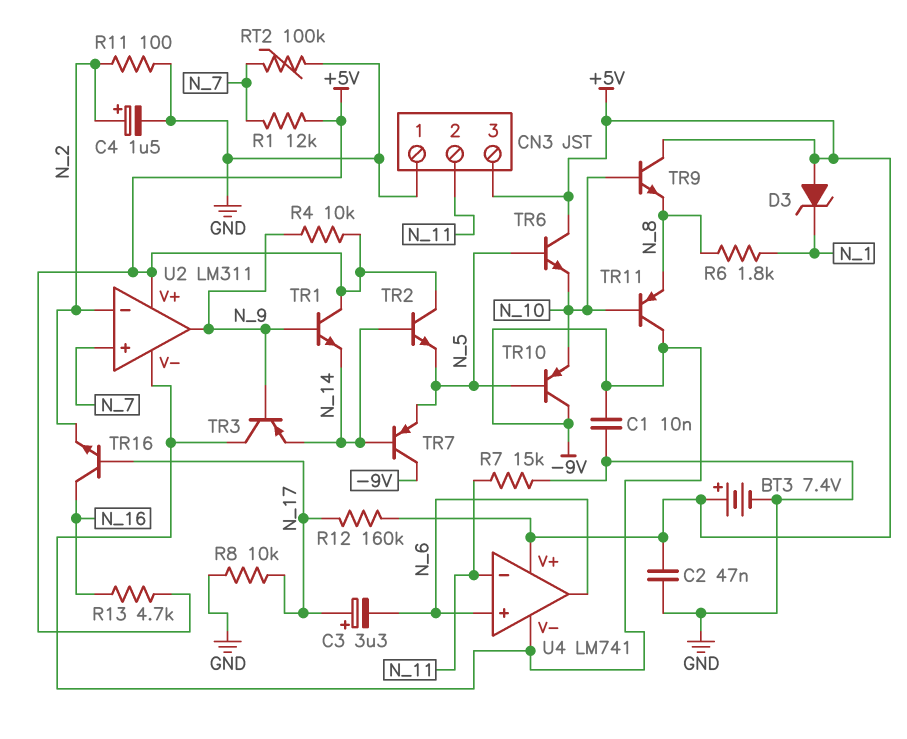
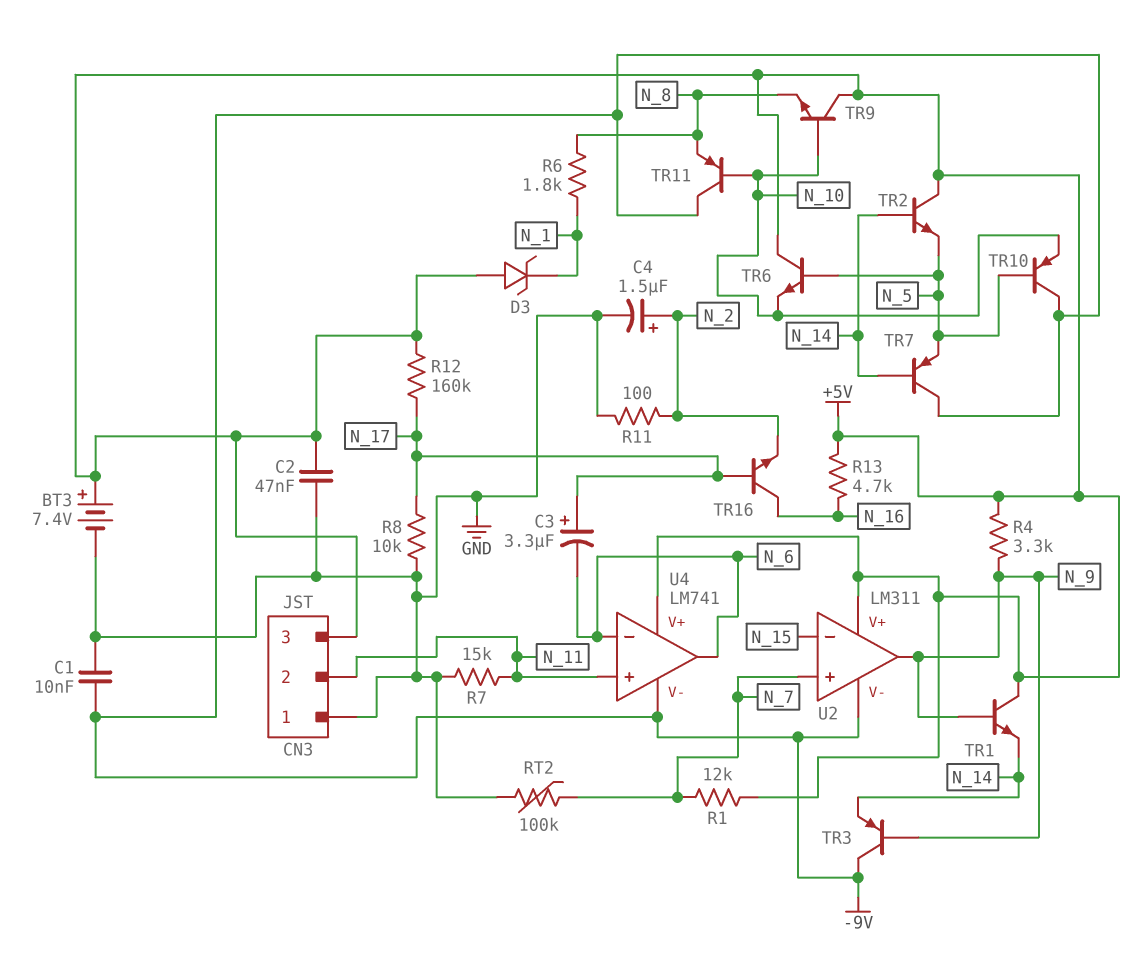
R4: 10k (+5V, N_9) -> 3.3k (+5V, N_9)
U2 pin in-: N_2 -> N_15
U4 pin in+: N_6 -> N_11
U4 pin in-: N_11 -> N_6

